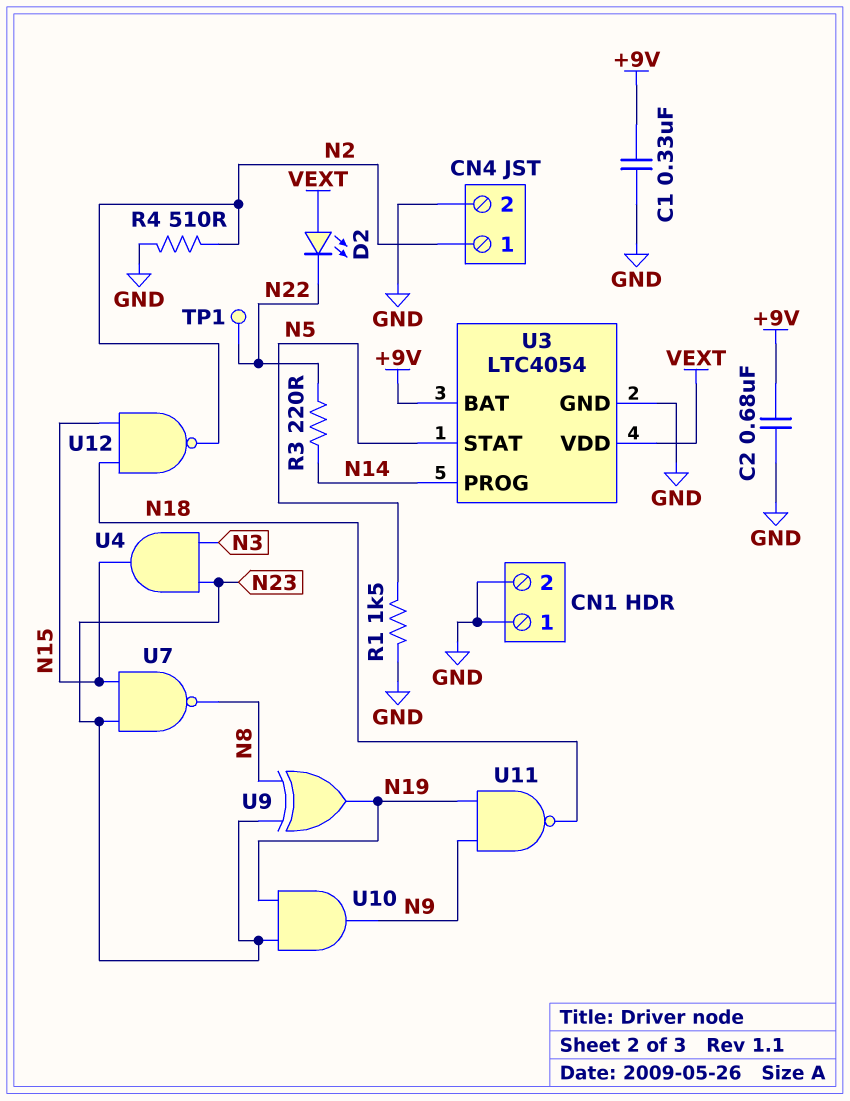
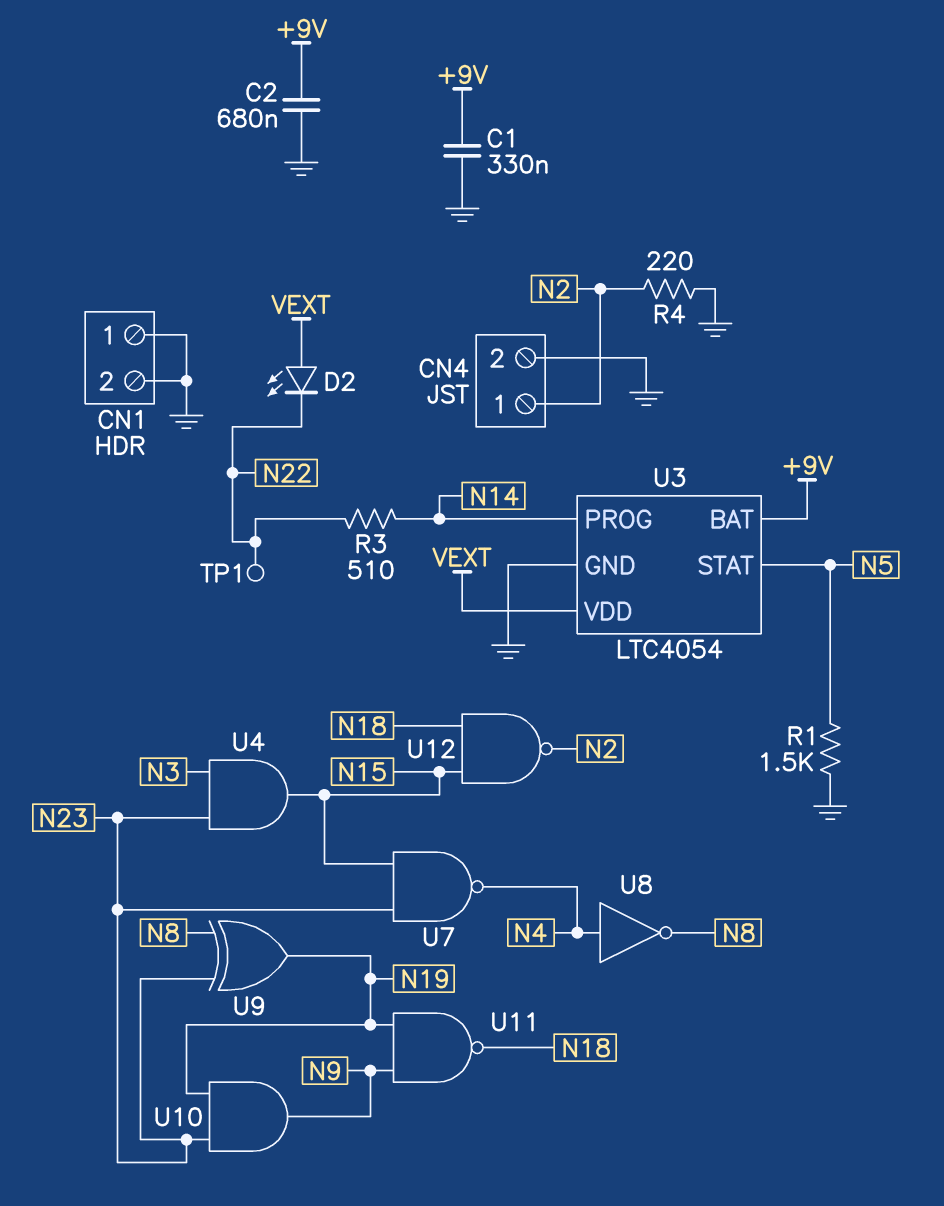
R3: 220 (N14, N22) -> 510 (N14, N22)
R4: 510 (GND, N2) -> 220 (GND, N2)
U7: NAND (in N15, in N23, out N8) -> NAND (in N15, in N23, out N4)
U8: none -> NOT (in N4, out N8)

